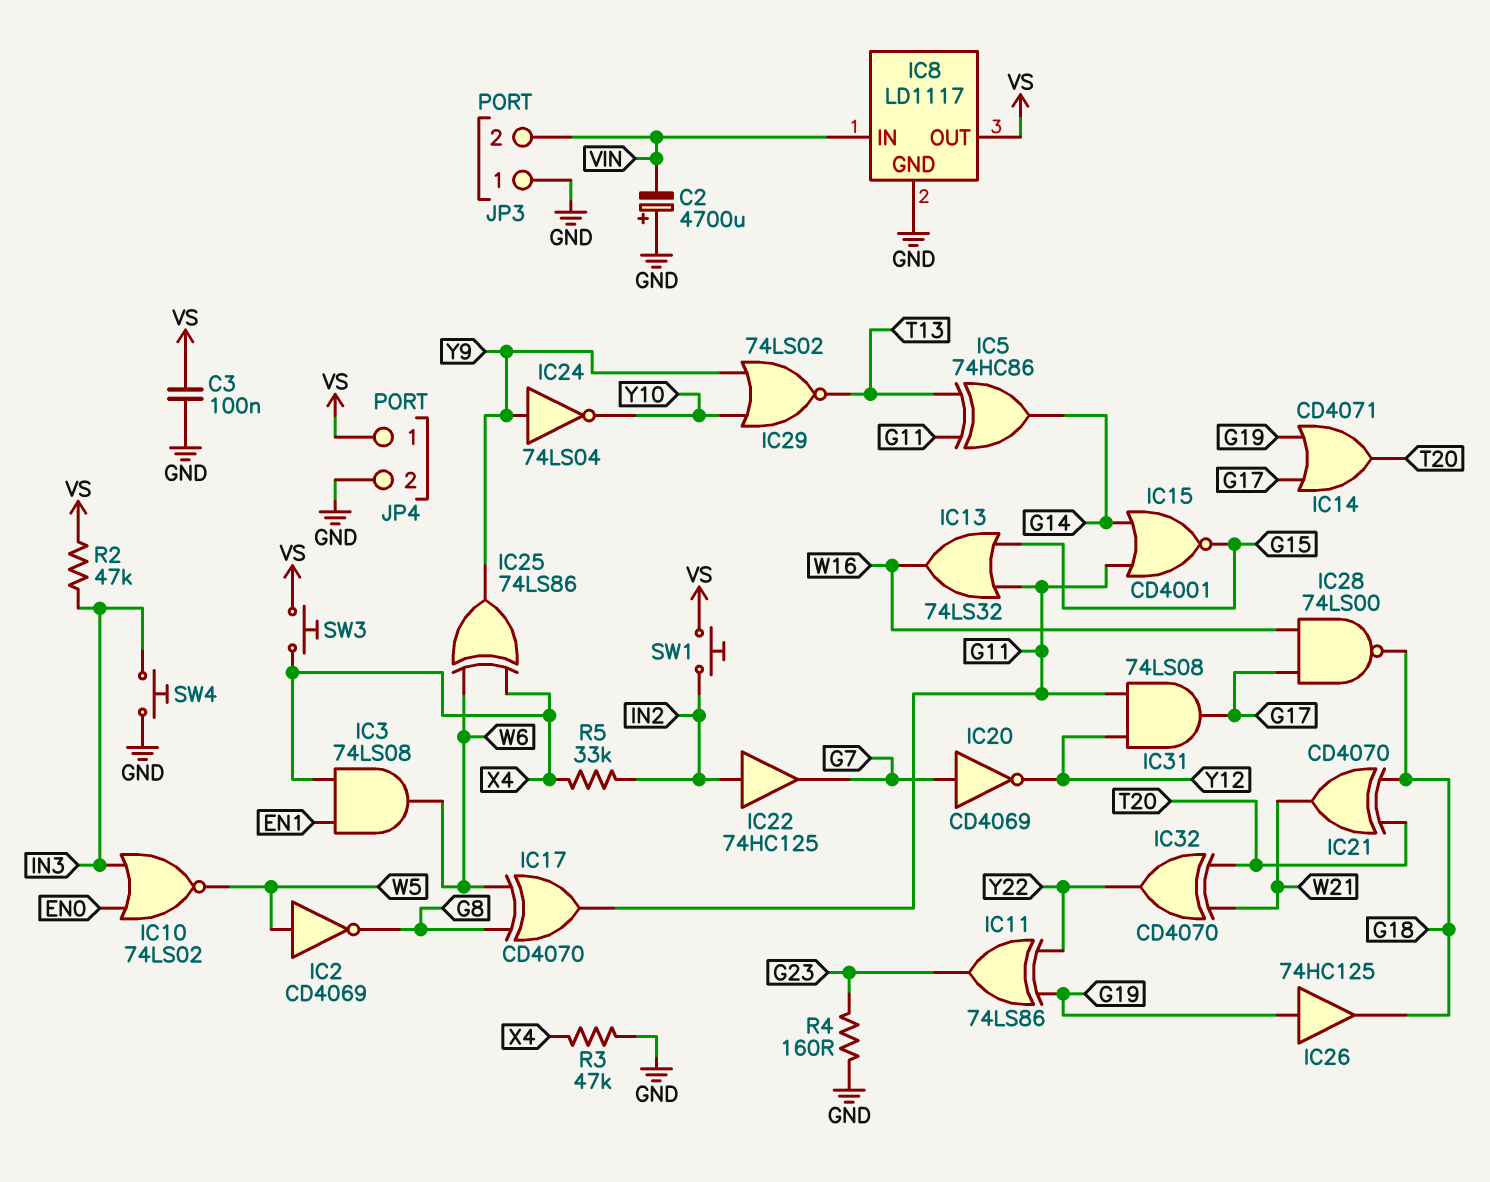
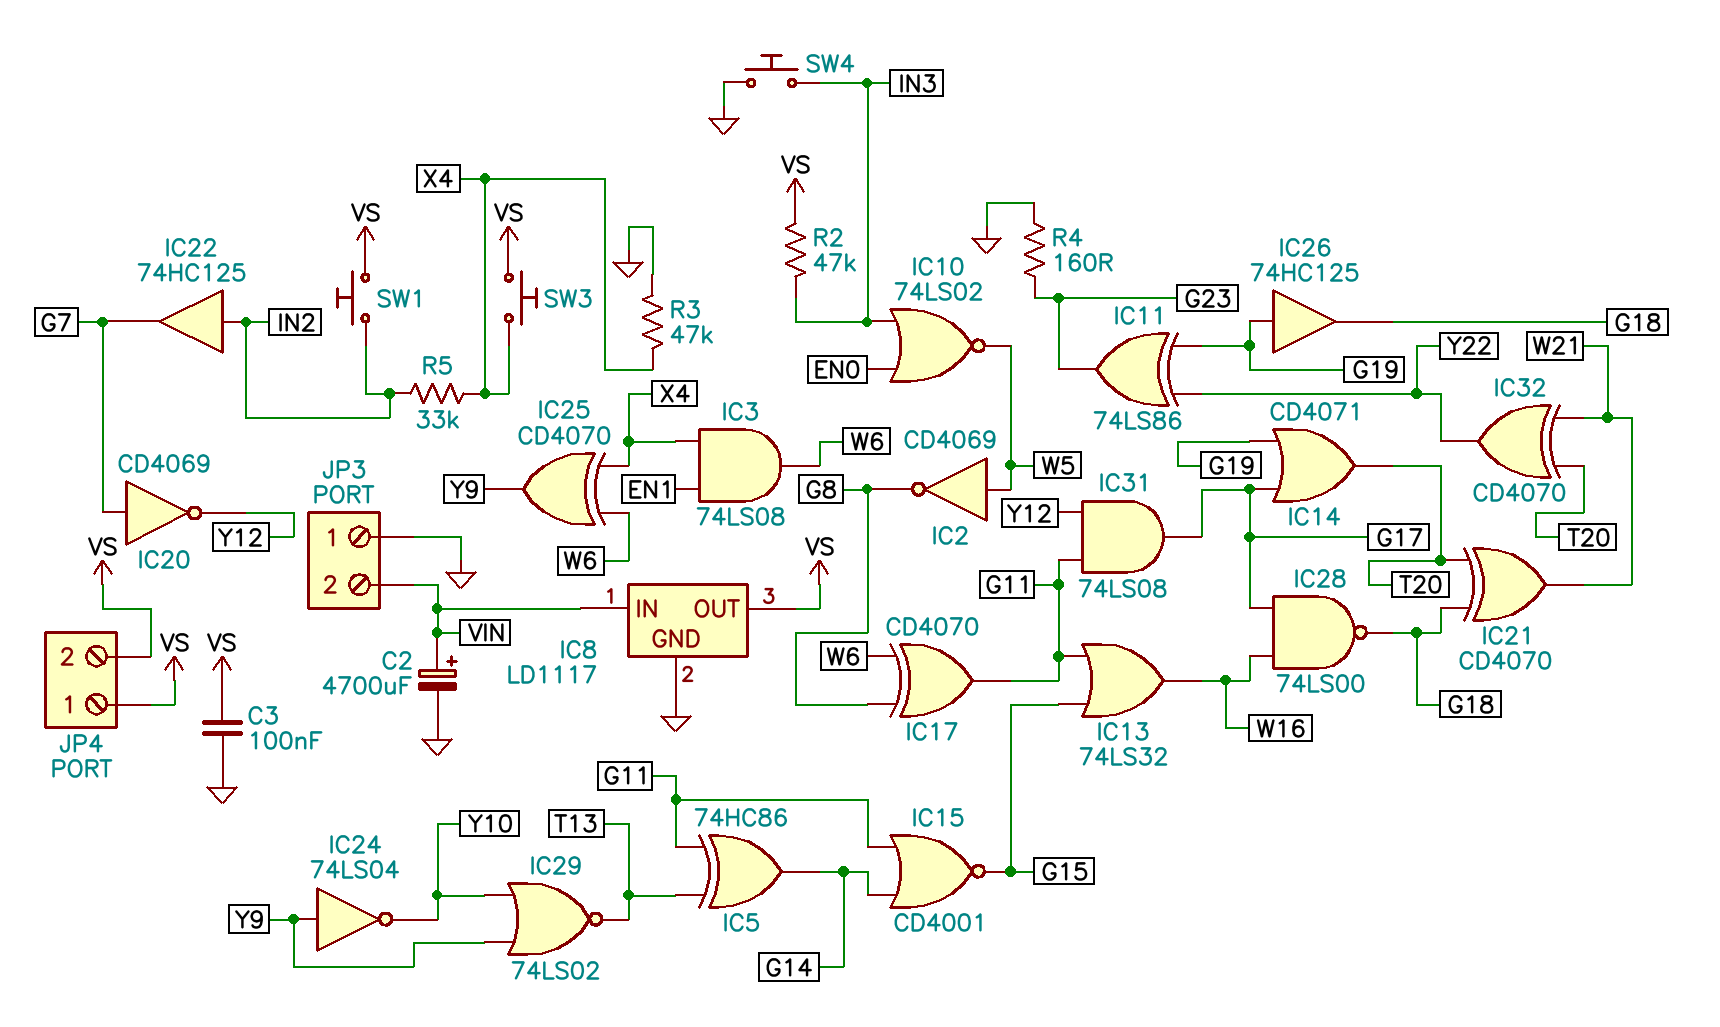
C2: 4700uF (plus GND, minus VIN) -> 4700uF (plus VIN, minus GND)
IC25: XOR 74LS86 (in W6, in X4, out Y9) -> XOR CD4070 (in W6, in X4, out Y9)
JP4 pin 2: GND -> VS

